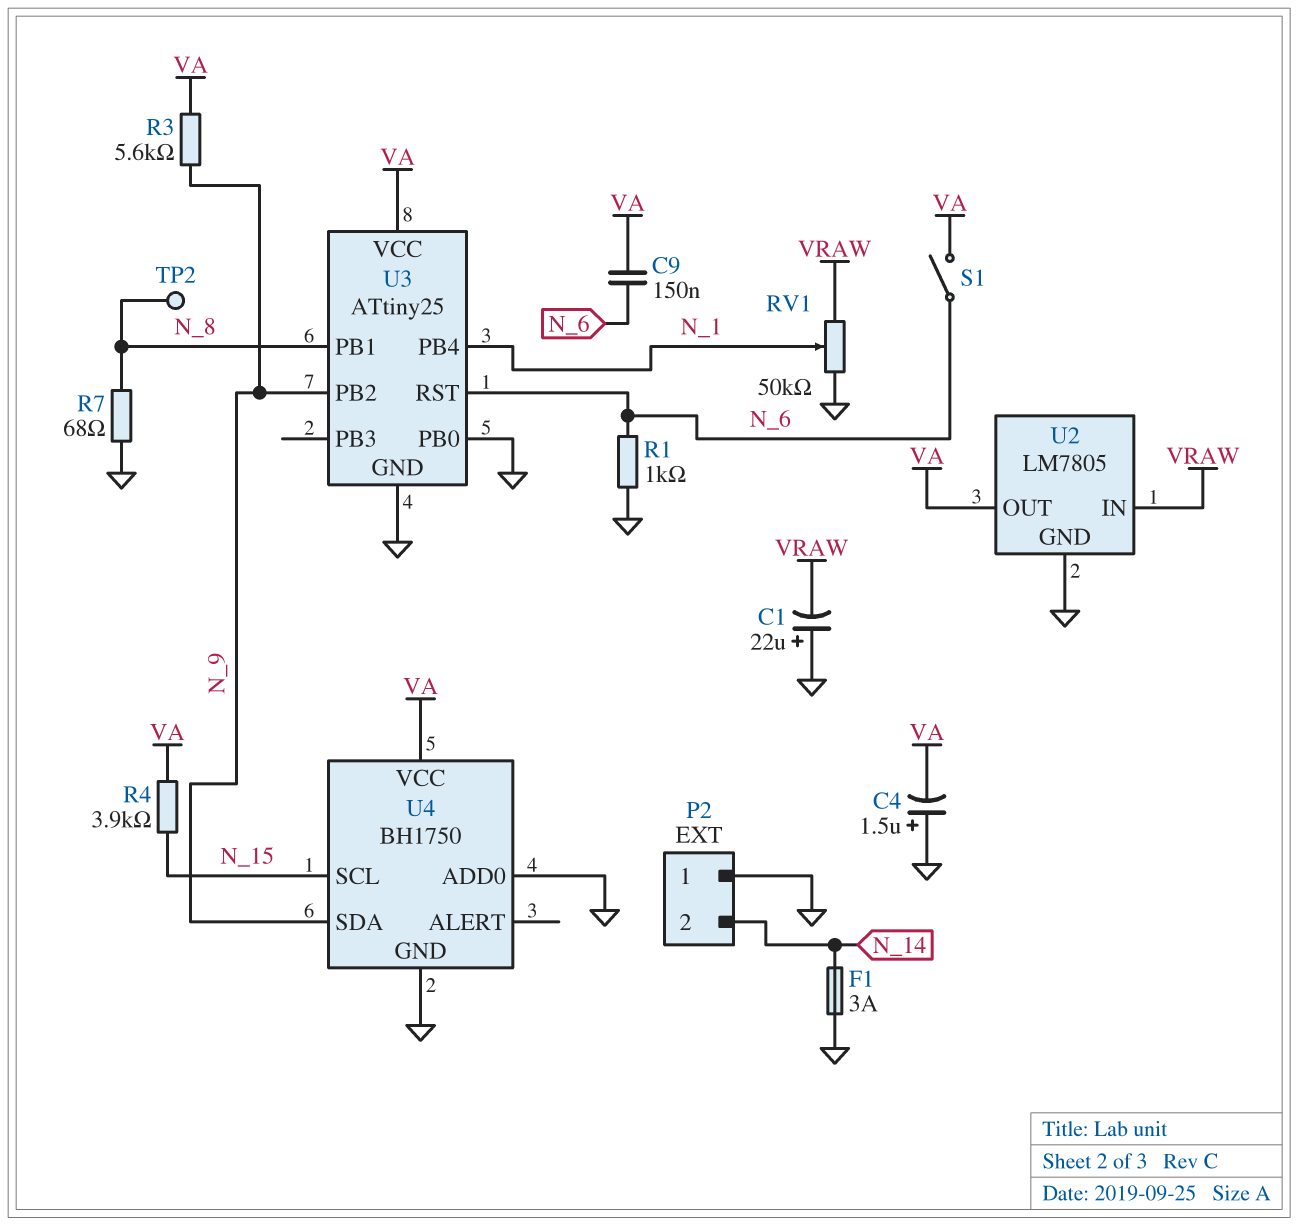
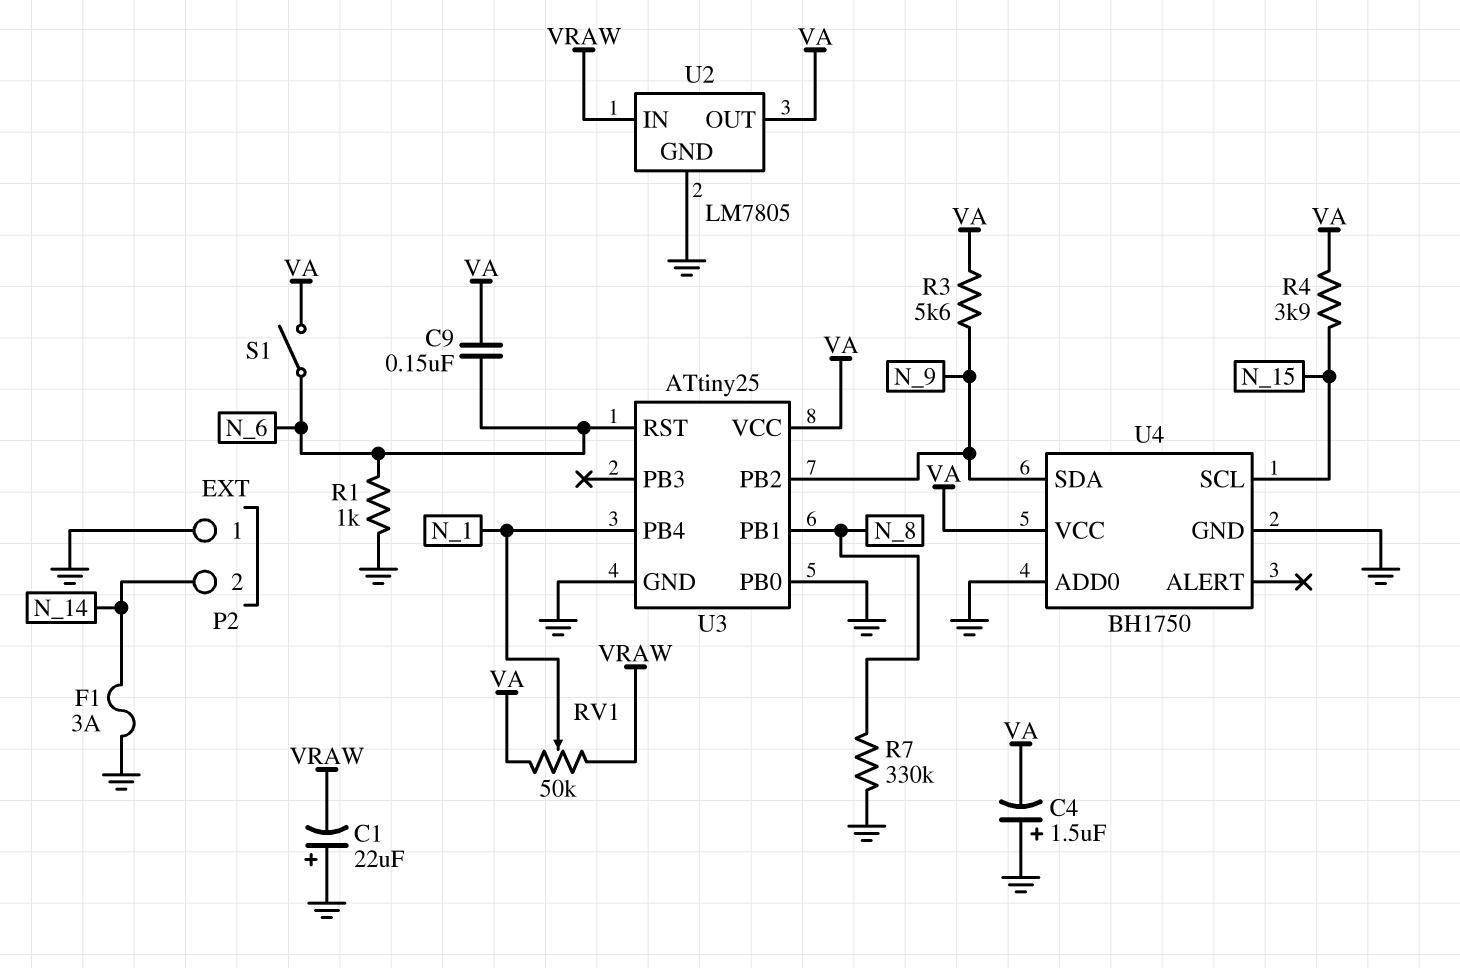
R7: 68 (GND, N_8) -> 330k (GND, N_8)
RV1: 50k (GND, VRAW, wiper N_1) -> 50k (VA, VRAW, wiper N_1)
TP2: test point (N_8) -> none

